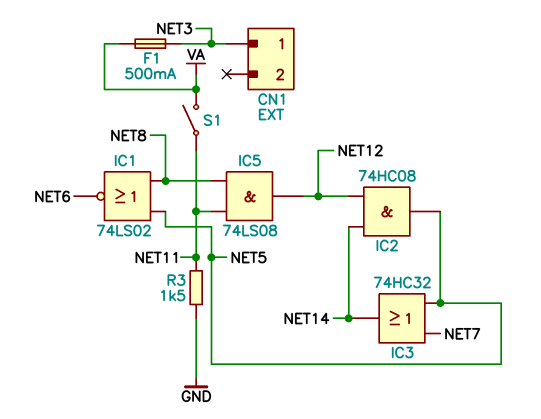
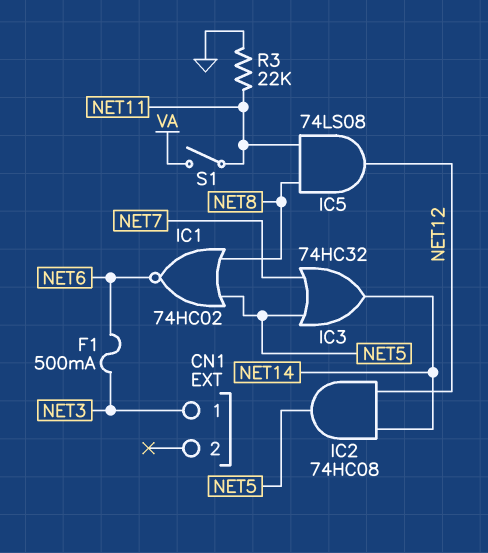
F1: 500mA (NET3, VA) -> 500mA (NET3, NET6)
IC1: NOR 74LS02 (in NET5, in NET8, out NET6) -> NOR 74HC02 (in NET5, in NET8, out NET6)
R3: 1.5k (GND, NET11) -> 22k (GND, NET11)

